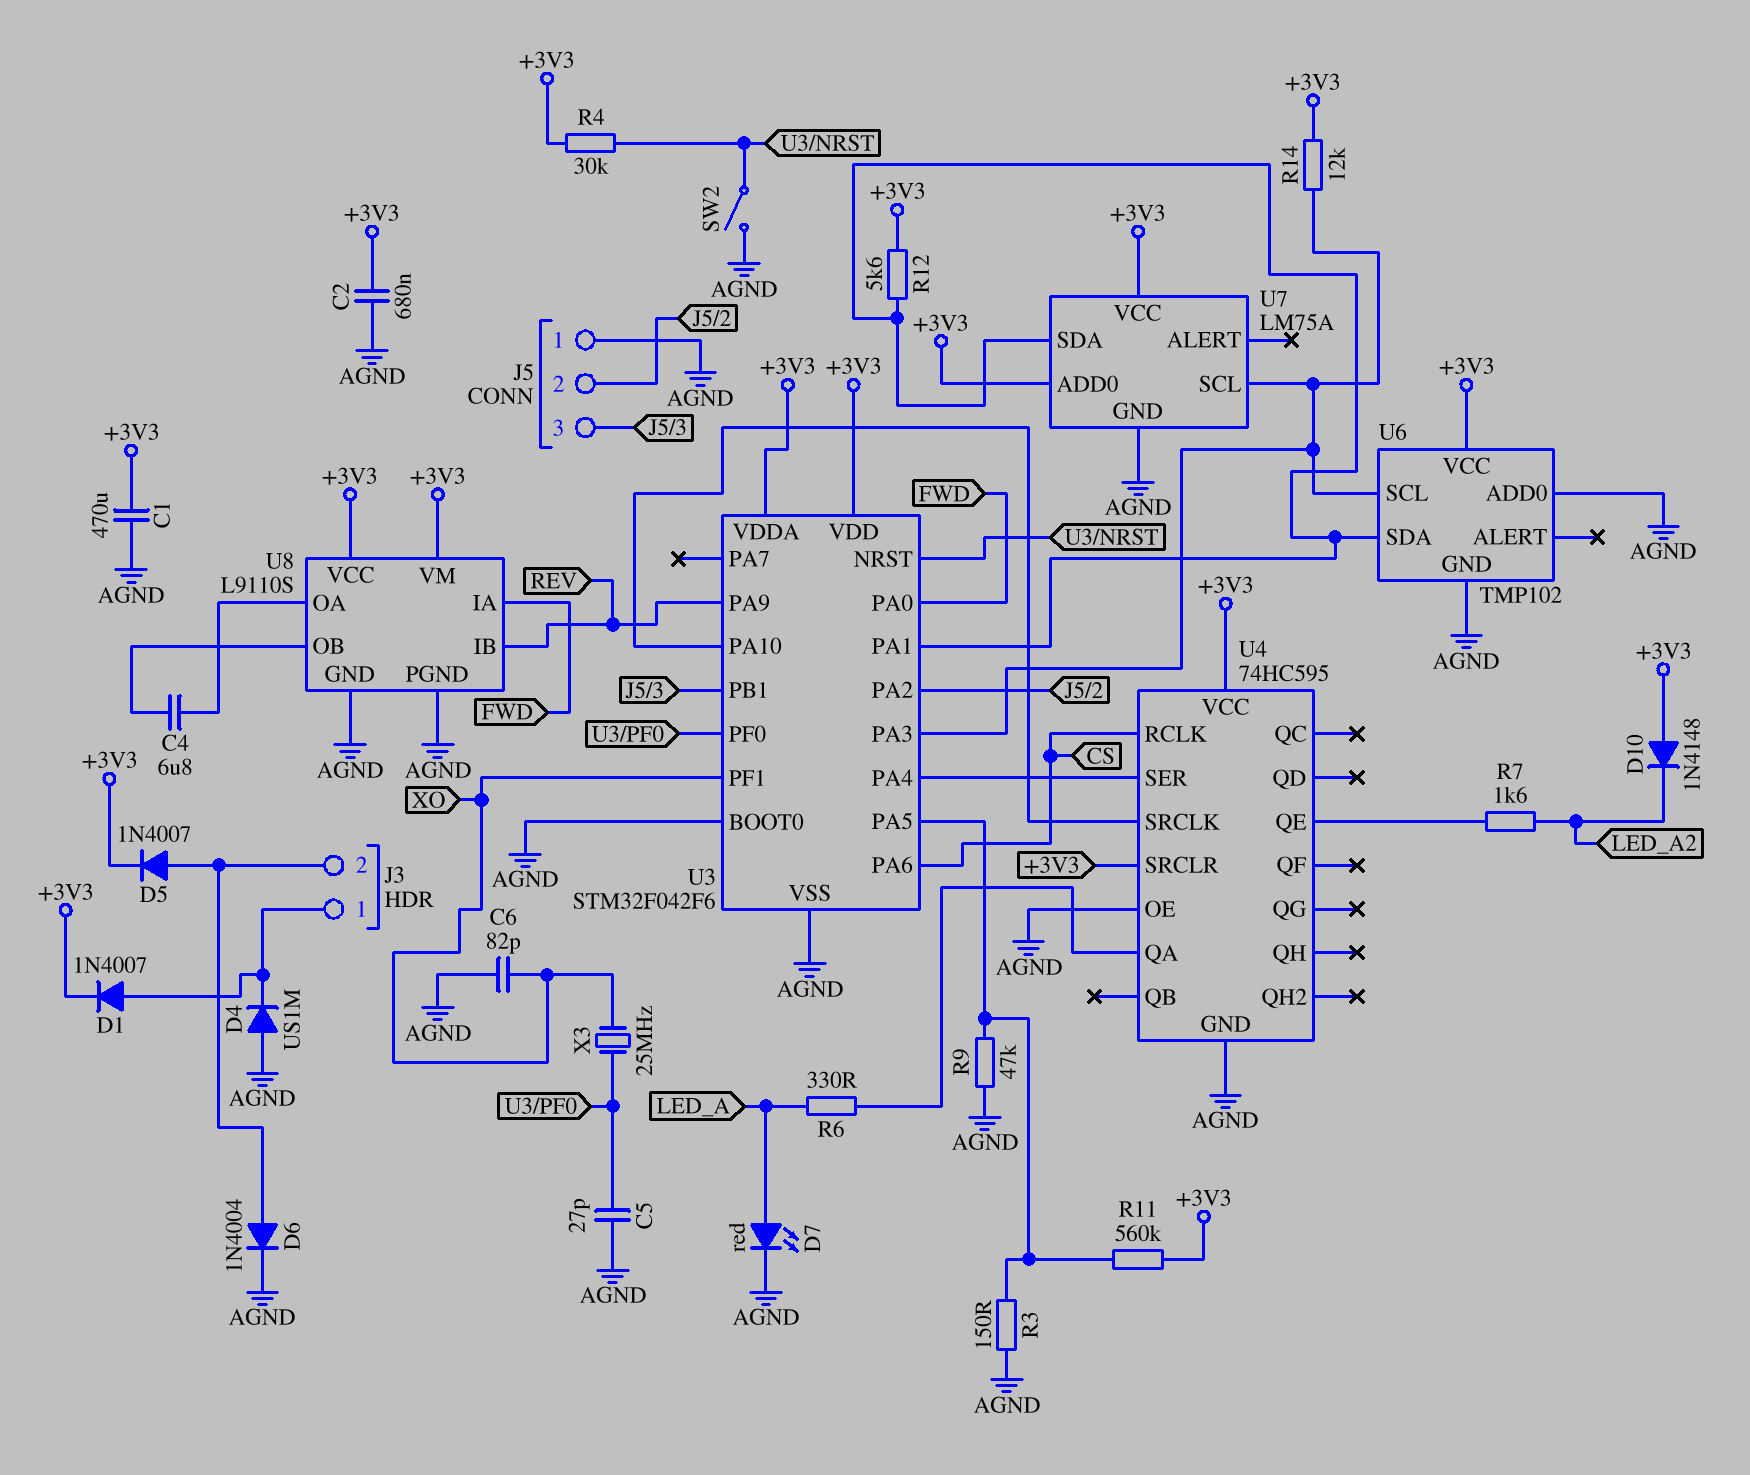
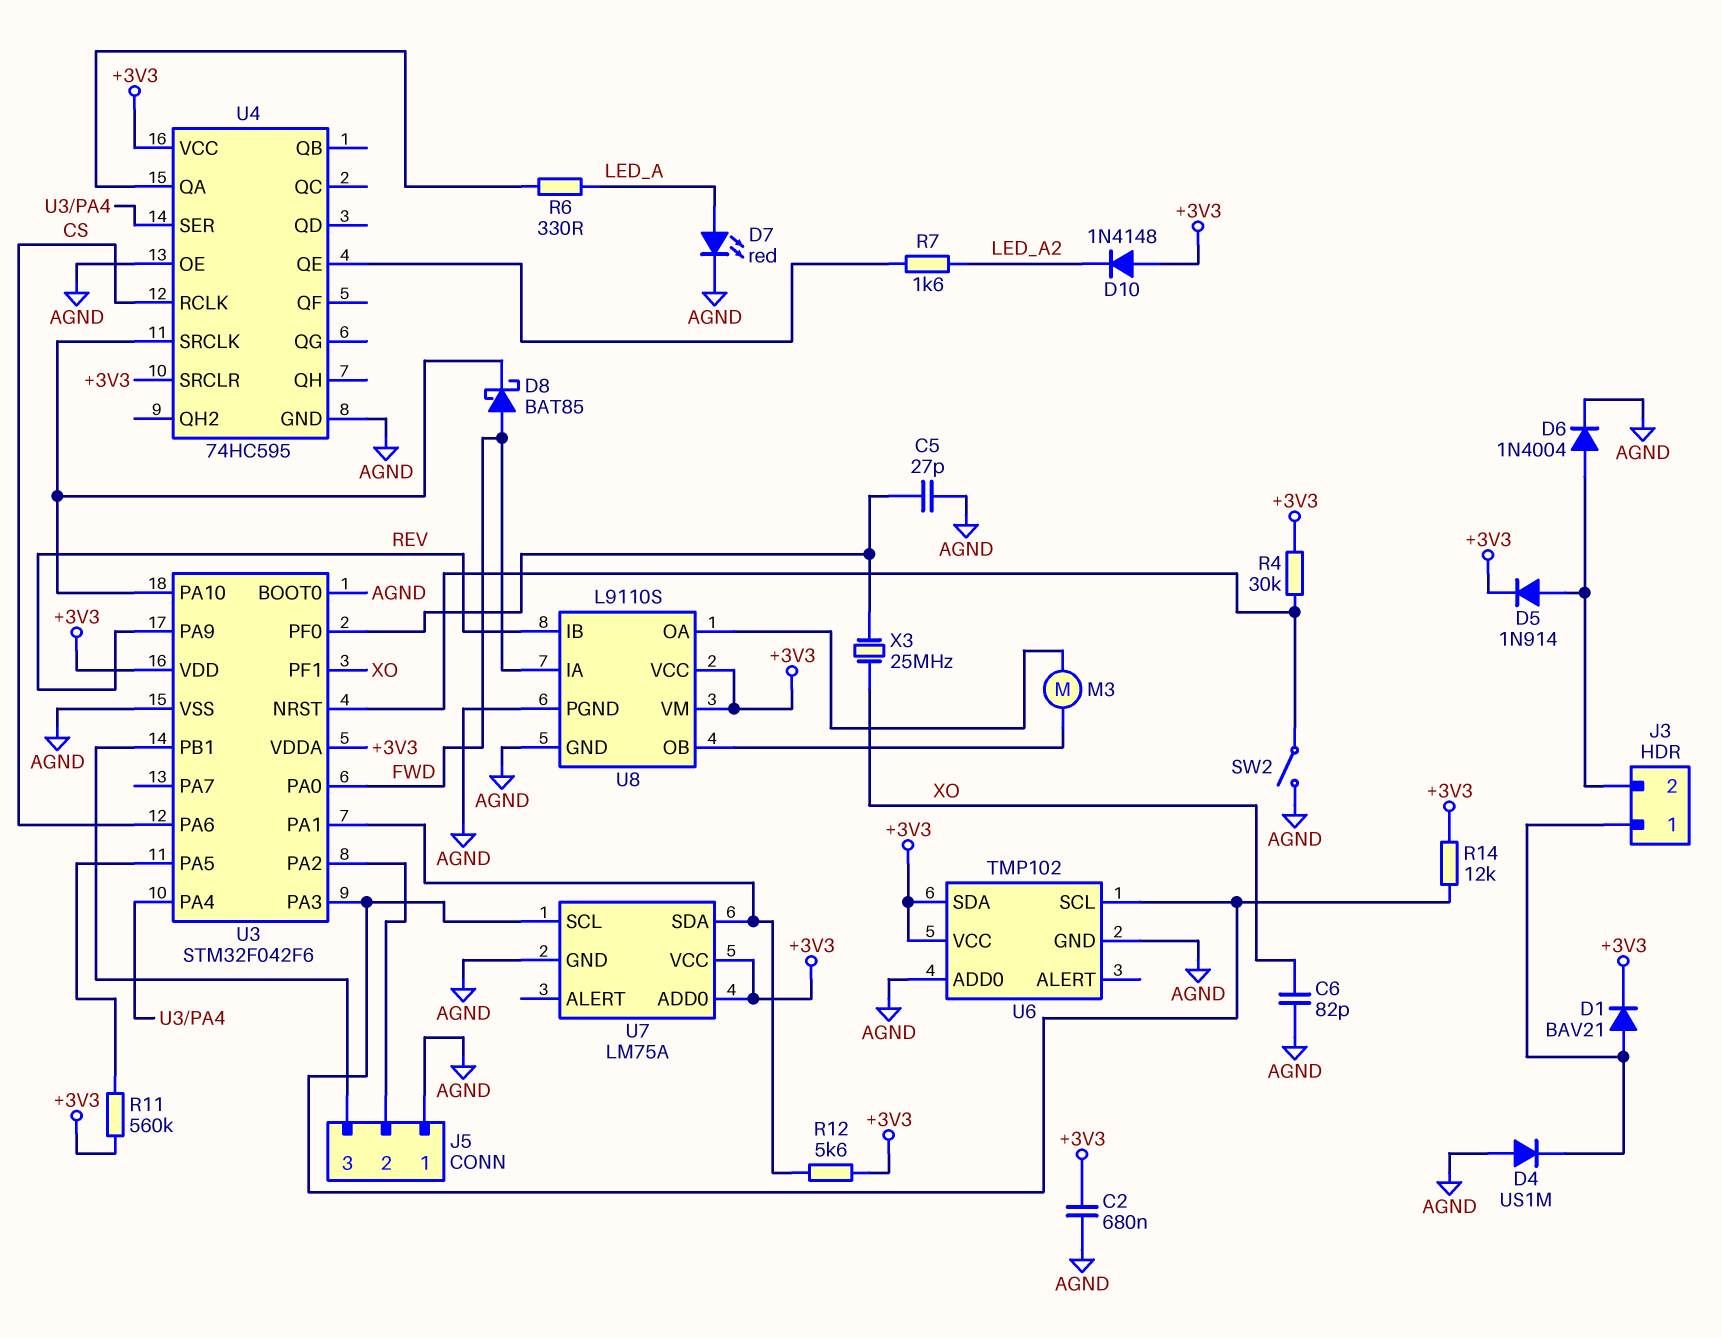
C1: 470uF (+3V3, AGND) -> none
C4: 6.8uF (U8/OA, U8/OB) -> none
D1: diode 1N4007 (A J3/1, K +3V3) -> diode BAV21 (A J3/1, K +3V3)
D5: diode 1N4007 (A J3/2, K +3V3) -> diode 1N914 (A J3/2, K +3V3)
D8: none -> schottky BAT85 (A FWD, K U3/PA10)
M3: none -> motor (U8/OA, U8/OB)
R3: 150 (AGND, U3/PA5) -> none
R9: 47k (AGND, U3/PA5) -> none
U6 pin SDA: U3/PA1 -> +3V3

